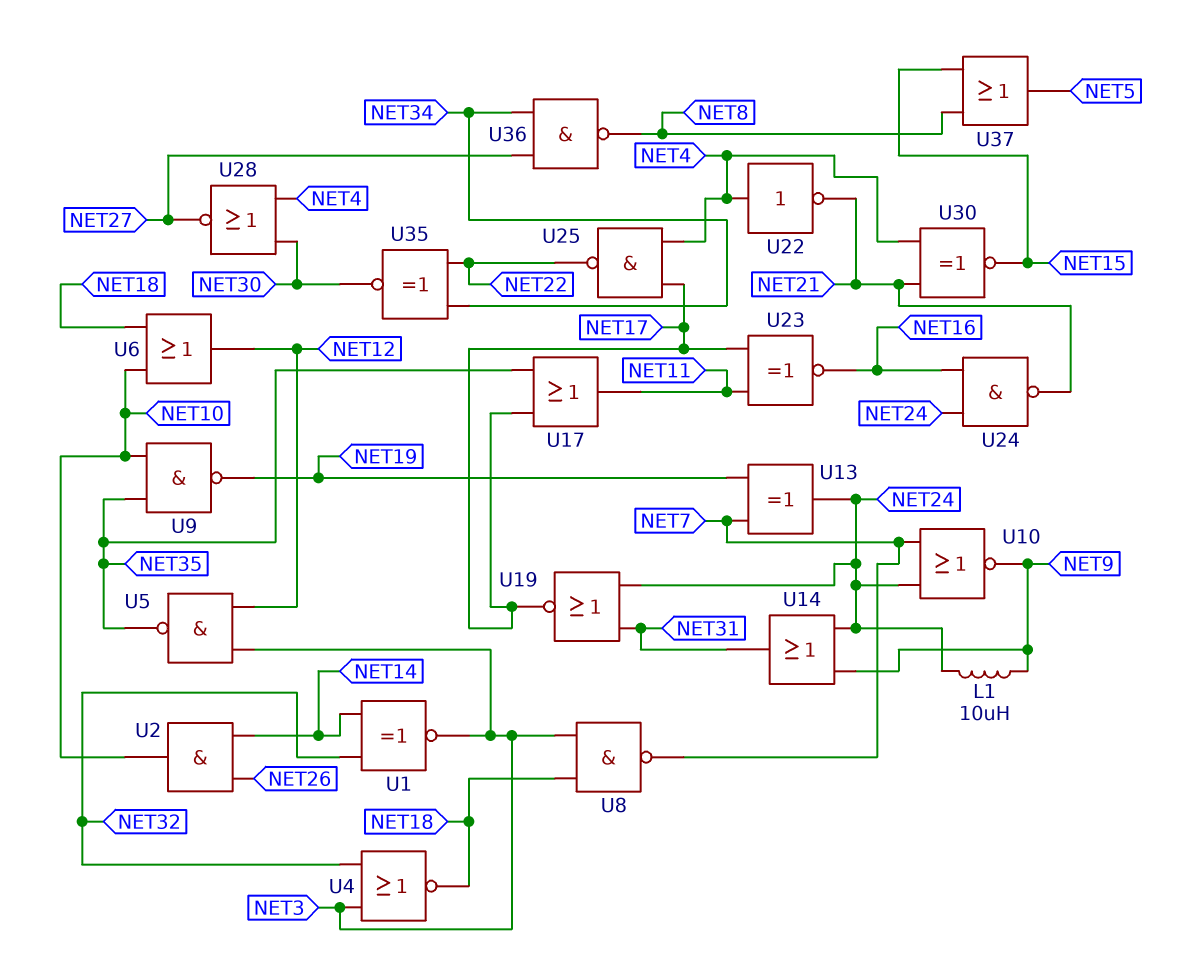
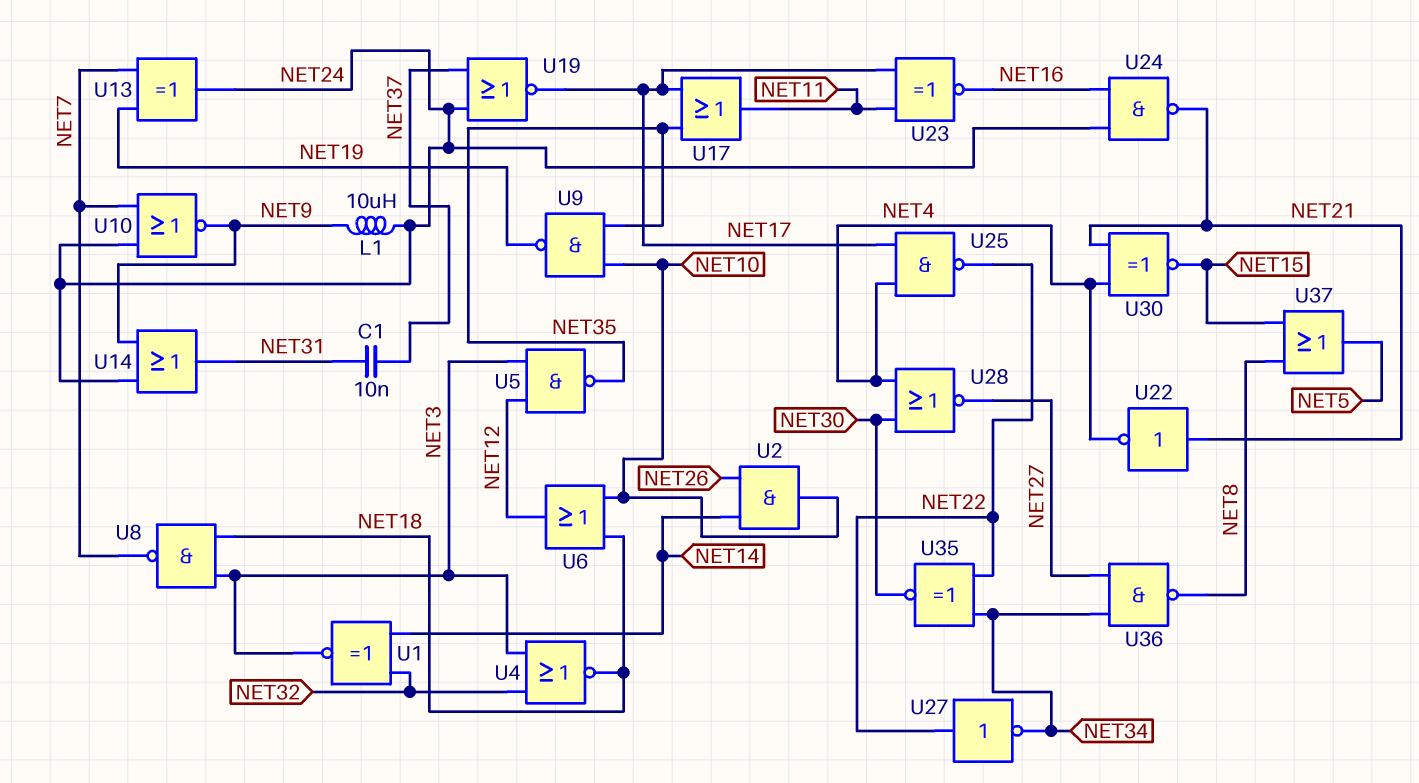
C1: none -> 10nF (NET31, NET37)
U19: NOR (in NET24, in NET31, out NET17) -> NOR (in NET24, in NET37, out NET17)
U22: NOT (in NET4, out NET21) -> NOT (in NET21, out NET4)
U27: none -> NOT (in NET22, out NET34)

